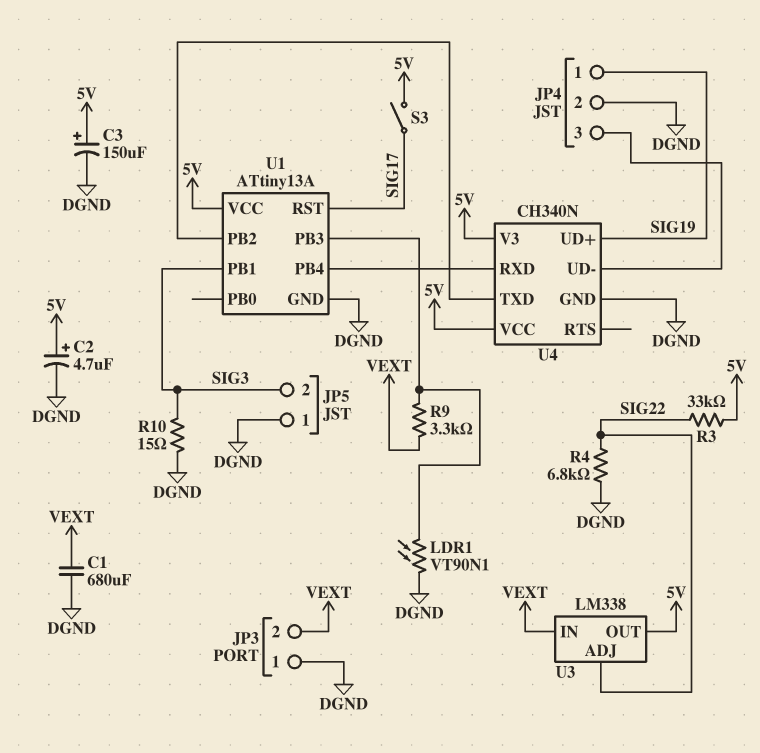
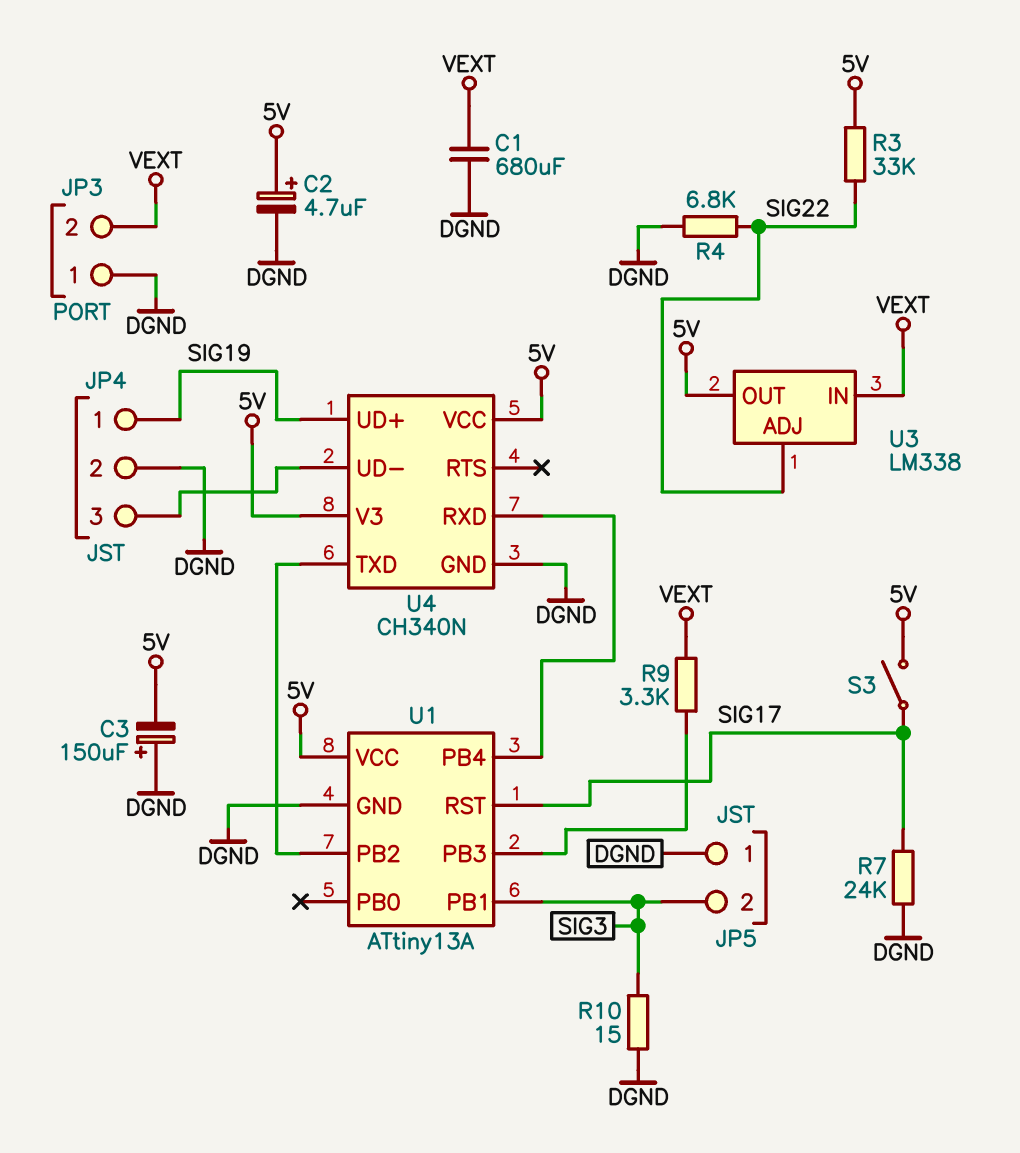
C3: 150uF (plus 5V, minus DGND) -> 150uF (plus DGND, minus 5V)
LDR1: VT90N1 (DGND, U1/PB3) -> none
R7: none -> 24k (DGND, SIG17)

